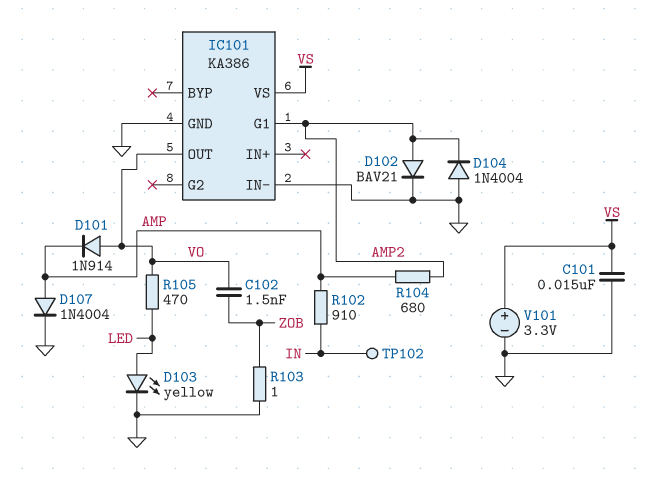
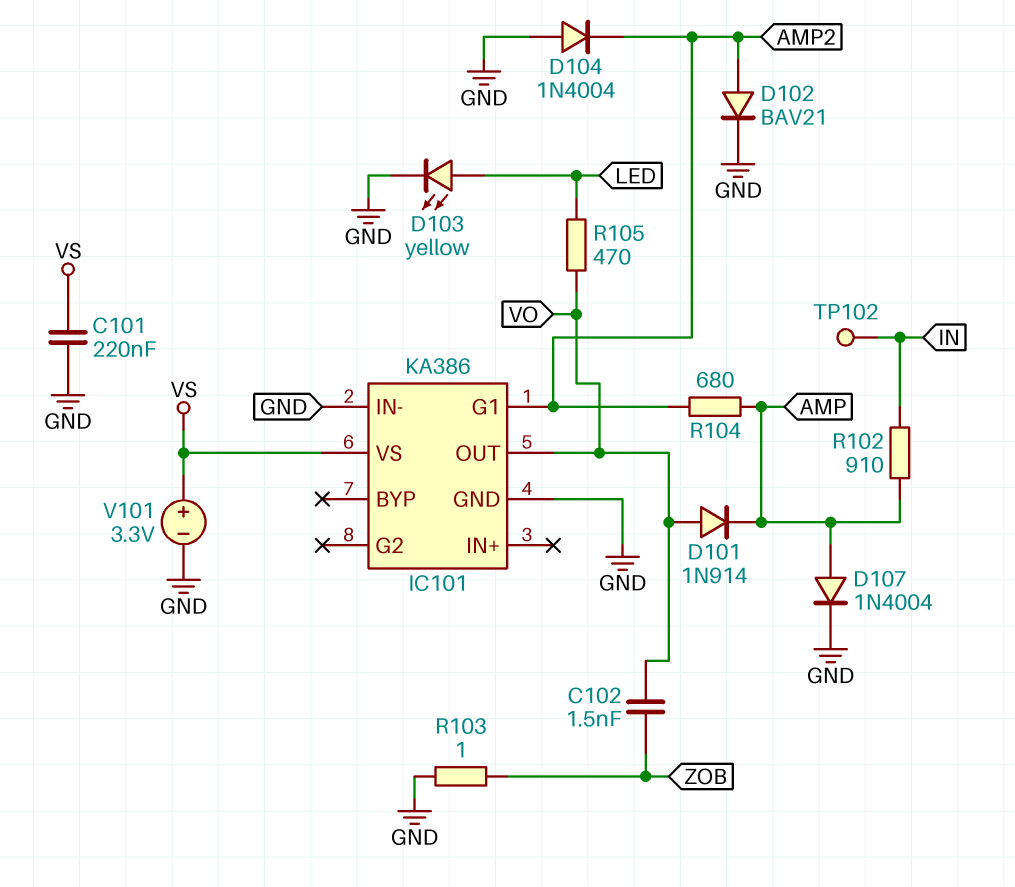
C101: 15nF (GND, VS) -> 220nF (GND, VS)

